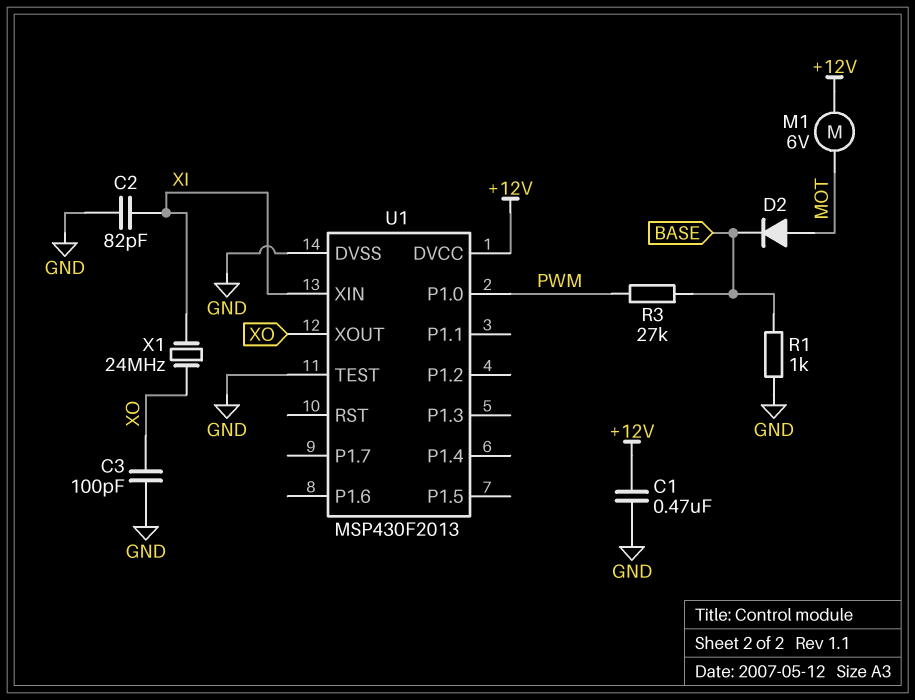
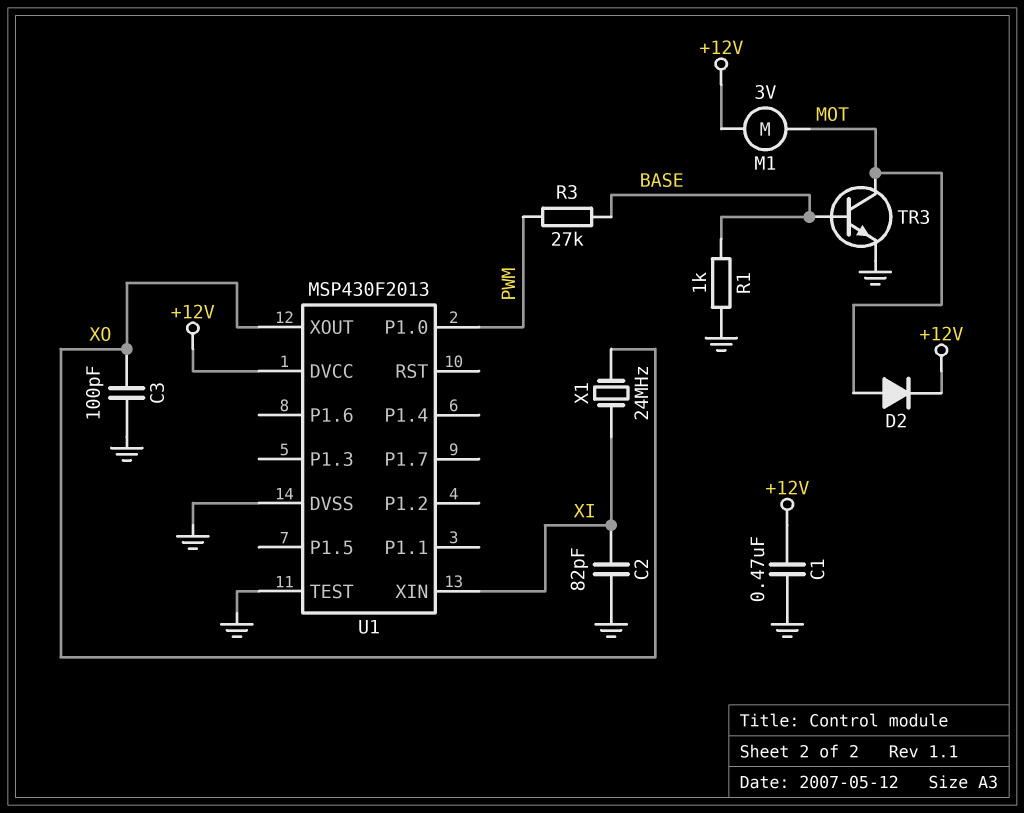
D2: diode (A MOT, K BASE) -> diode (A MOT, K +12V)
M1: motor 6V (+12V, MOT) -> motor 3V (+12V, MOT)
TR3: none -> NPN (B BASE, C MOT, E GND)

